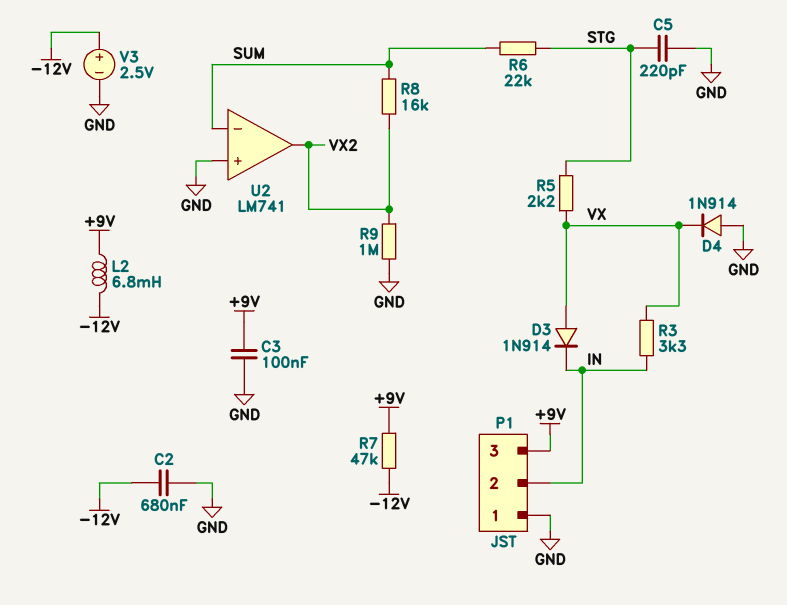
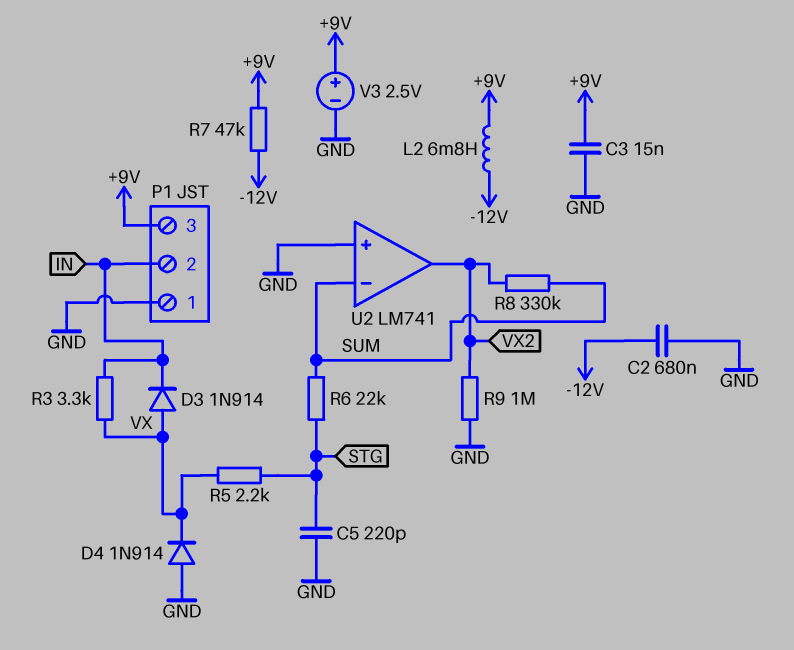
C3: 100nF (+9V, GND) -> 15nF (+9V, GND)
R8: 16k (SUM, VX2) -> 330k (SUM, VX2)
V3: 2.5V (plus -12V, minus GND) -> 2.5V (plus +9V, minus GND)

